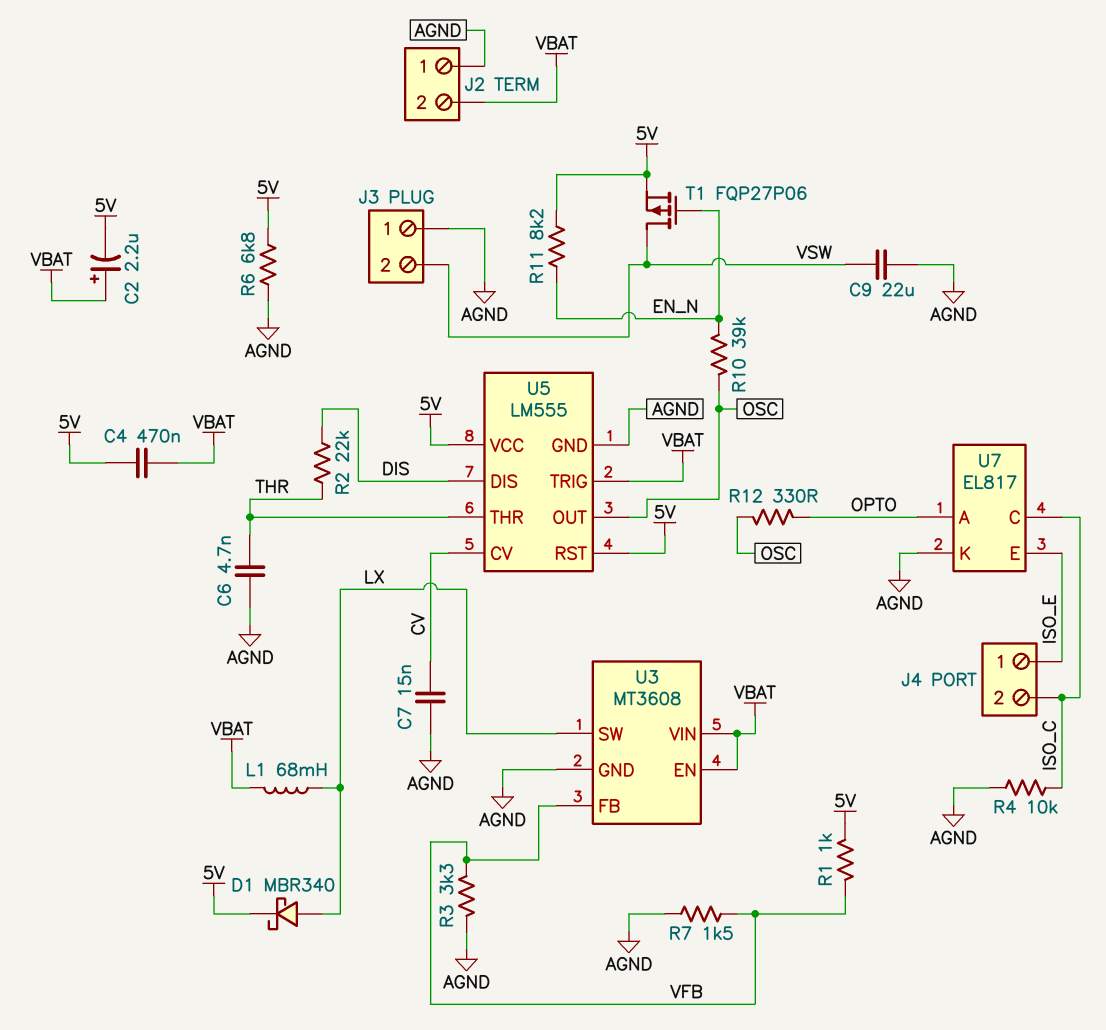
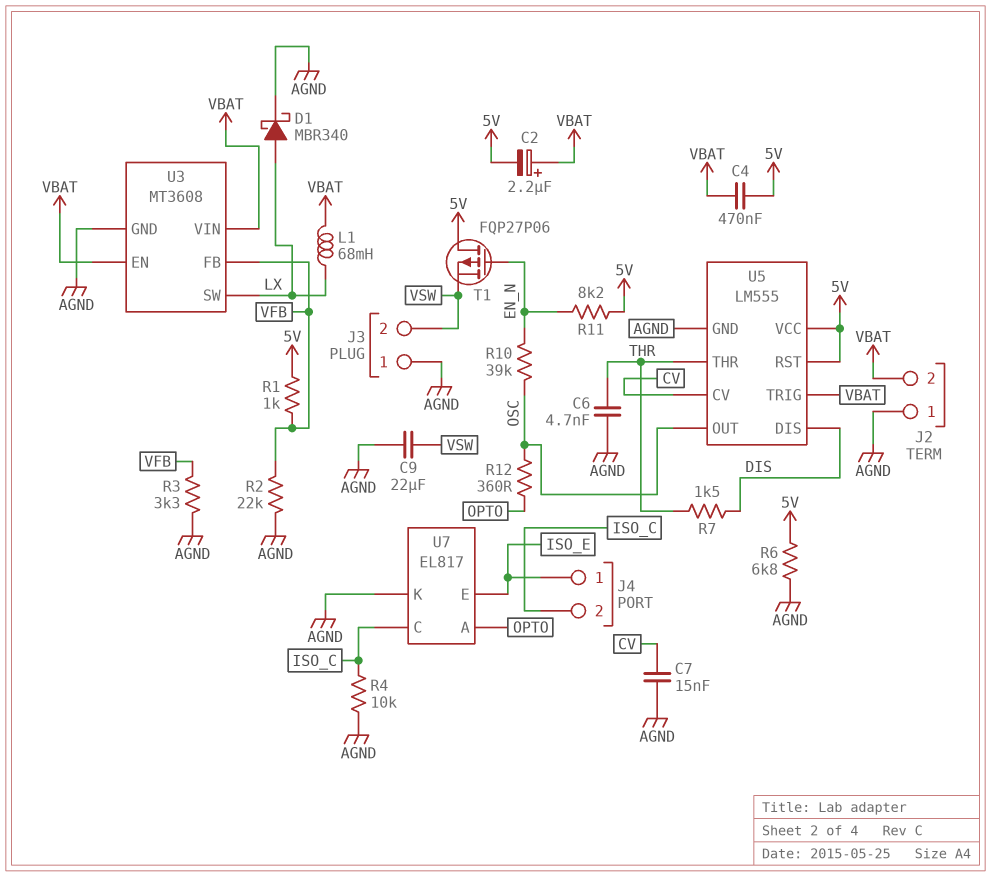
D1: schottky MBR340 (A LX, K 5V) -> schottky MBR340 (A LX, K AGND)
R2: 22k (DIS, THR) -> 22k (AGND, VFB)
R7: 1.5k (AGND, VFB) -> 1.5k (DIS, THR)
R12: 330 (OPTO, OSC) -> 360 (OPTO, OSC)
T1: PMOS FQP27P06 (G EN_N, D VSW, S 5V) -> PMOS FQP27P06 (G EN_N, D 5V, S VSW)

